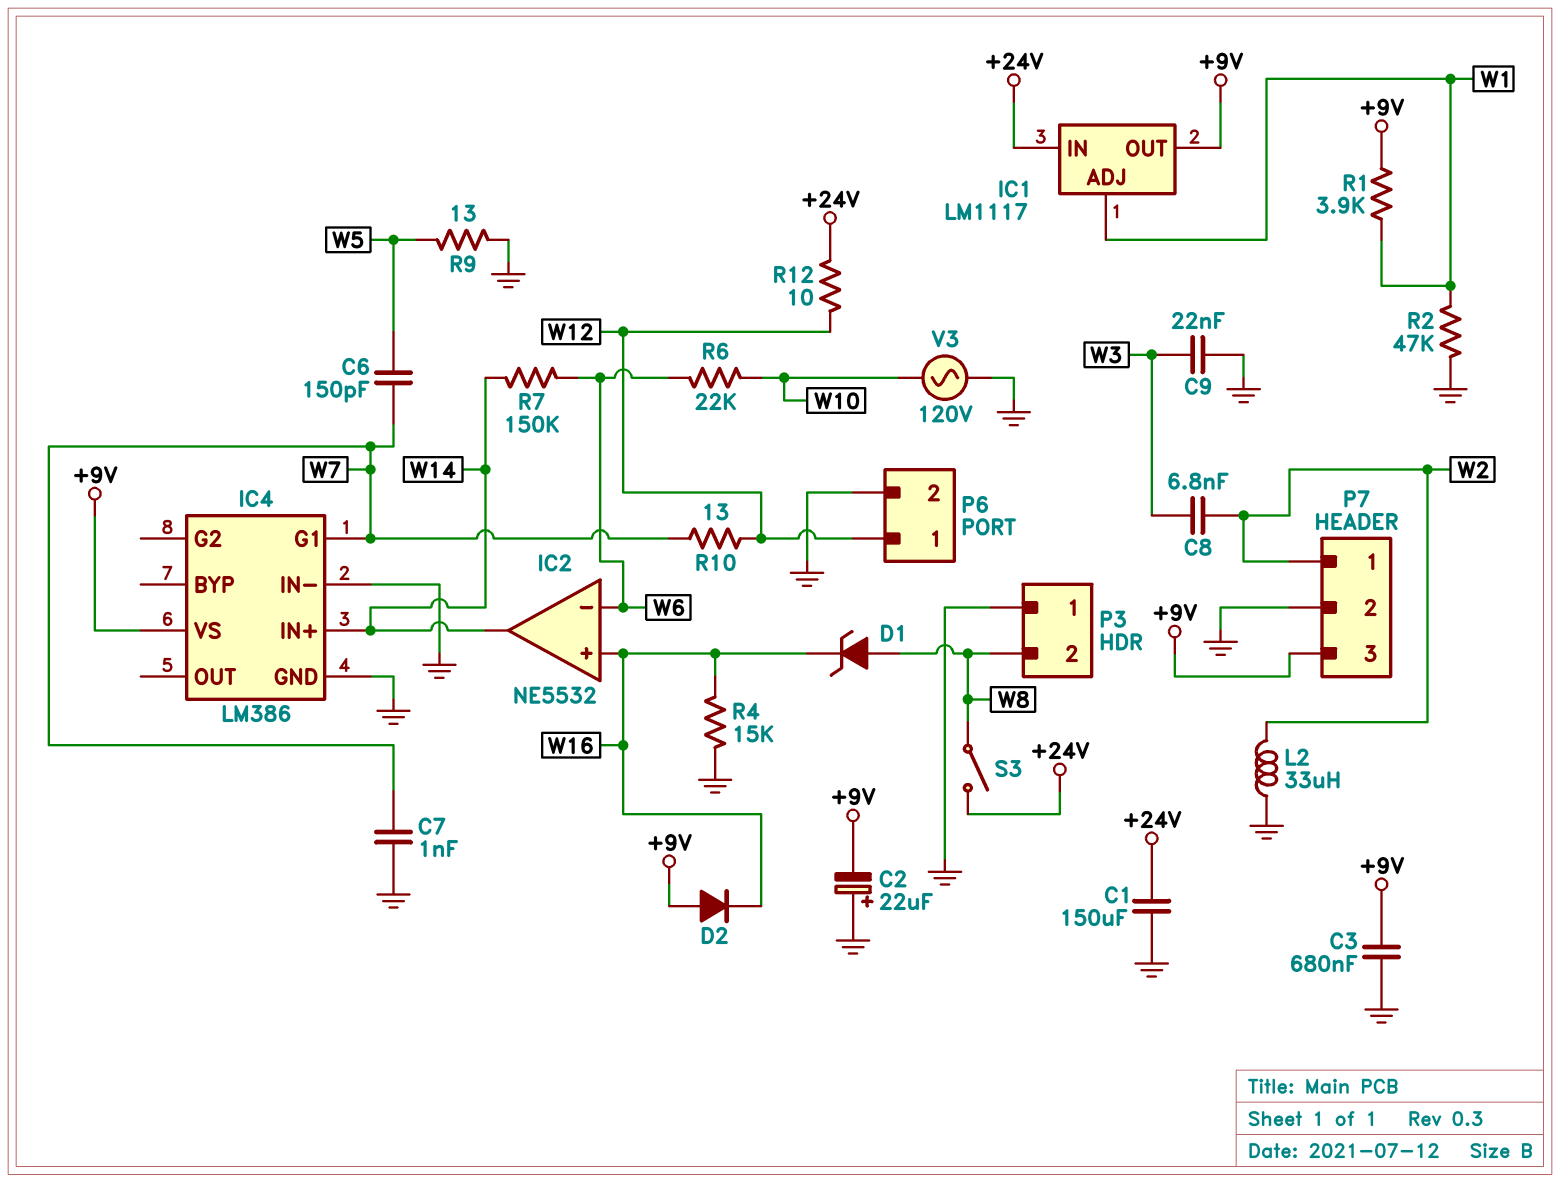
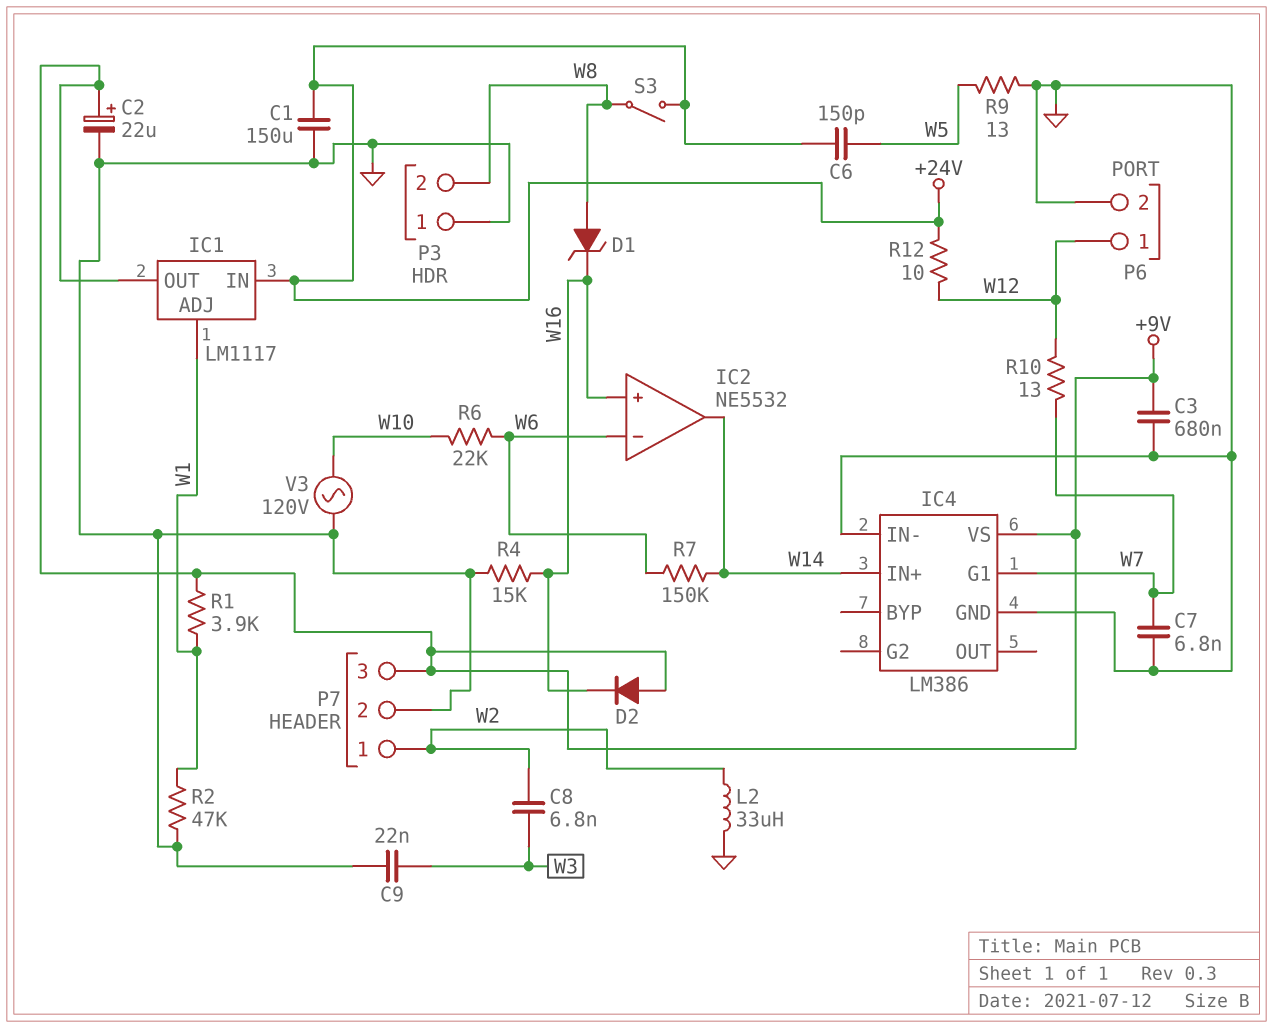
C2: 22uF (plus GND, minus +9V) -> 22uF (plus +9V, minus GND)
C6: 150pF (W5, W7) -> 150pF (+24V, W5)
C7: 1nF (GND, W7) -> 6.8nF (GND, W7)

